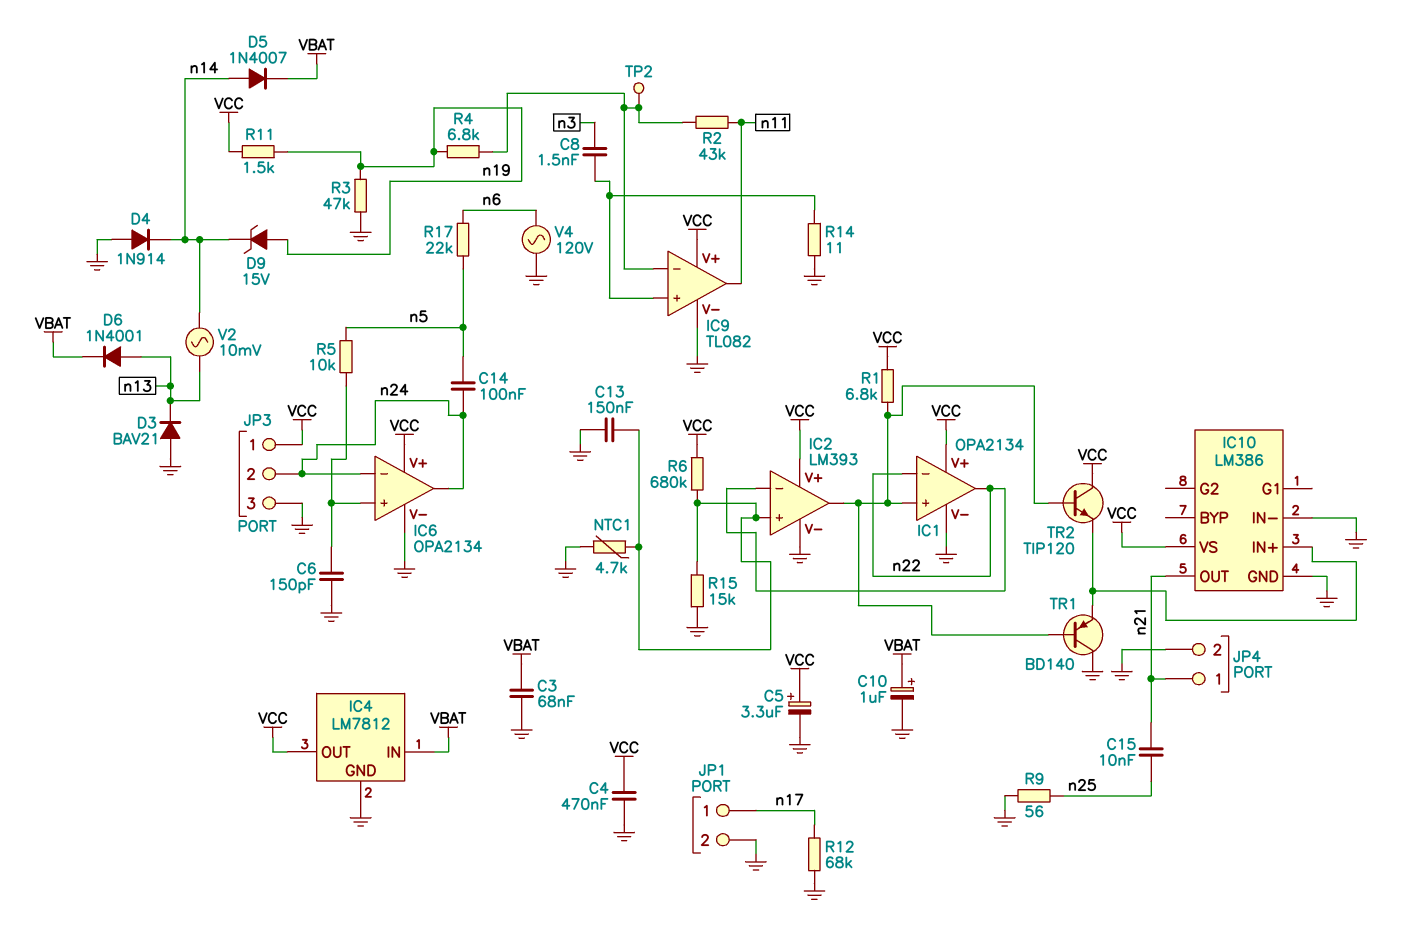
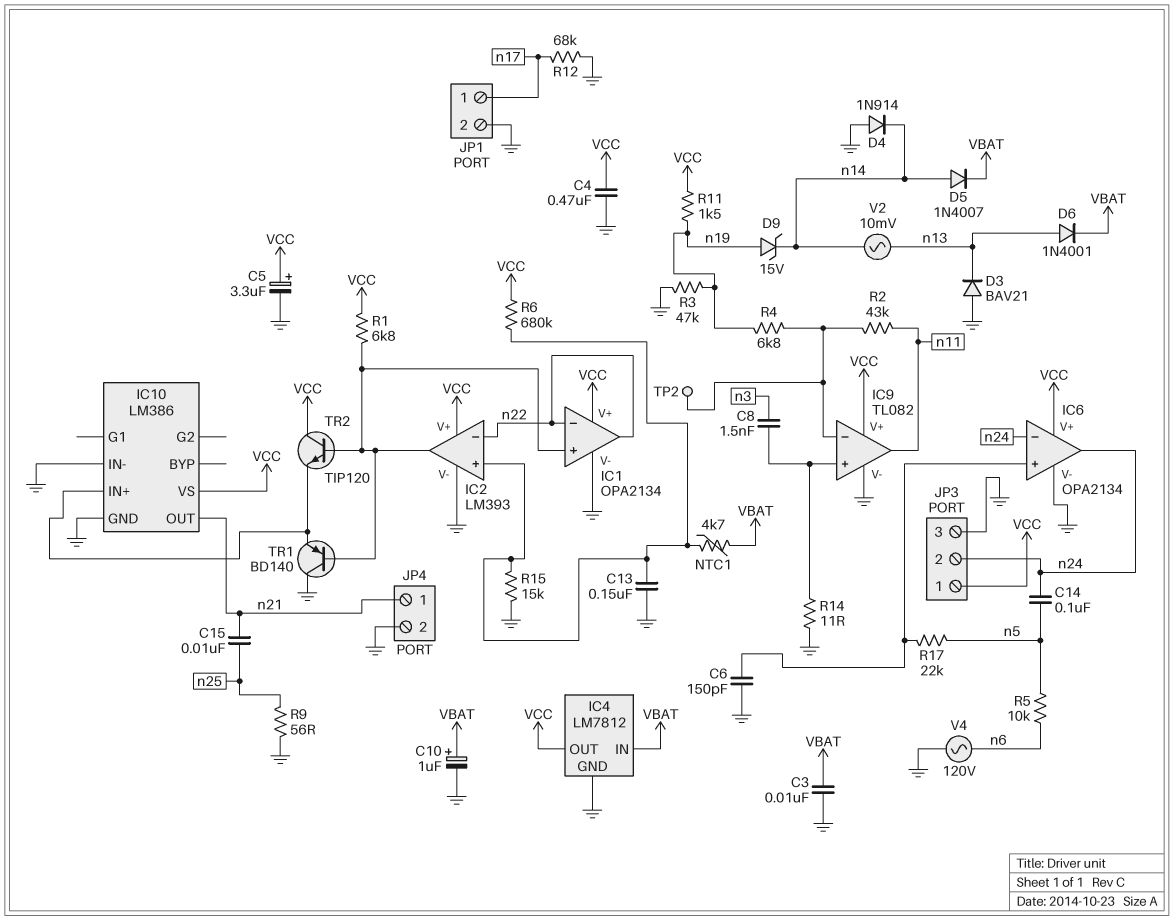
C3: 68nF (GND, VBAT) -> 10nF (GND, VBAT)
NTC1: 4.7k (GND, IC2/in+) -> 4.7k (IC2/in+, VBAT)
R5: 10k (IC6/in+, n5) -> 10k (n5, n6)
R17: 22k (n5, n6) -> 22k (IC6/in+, n5)

